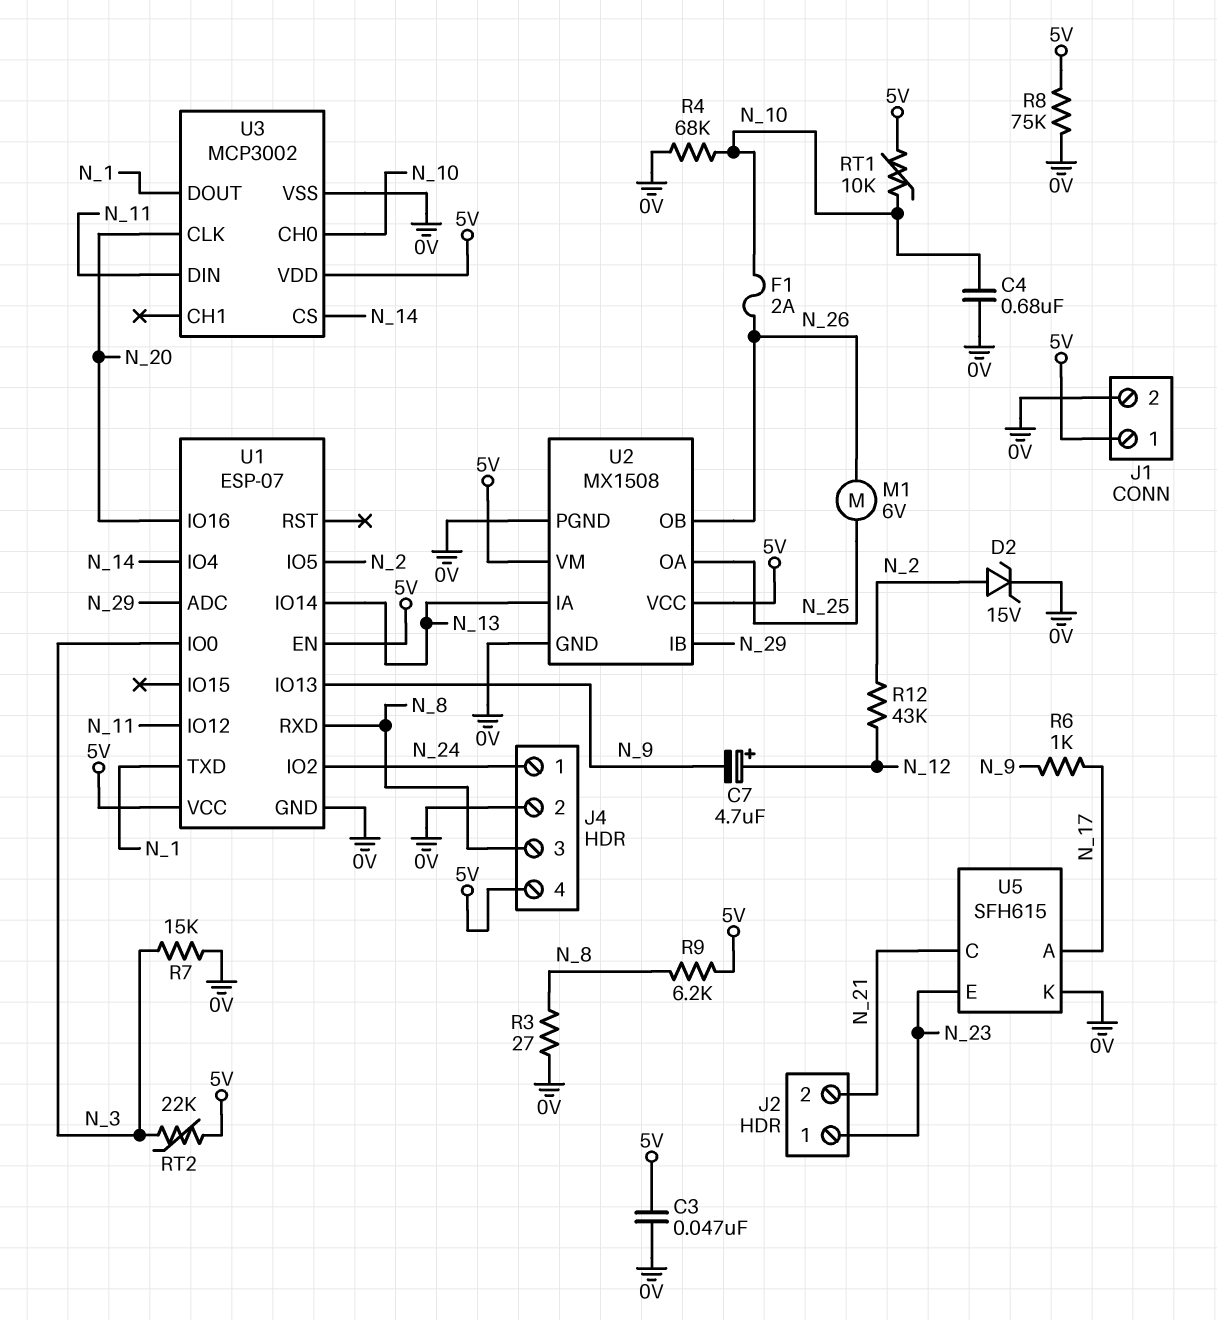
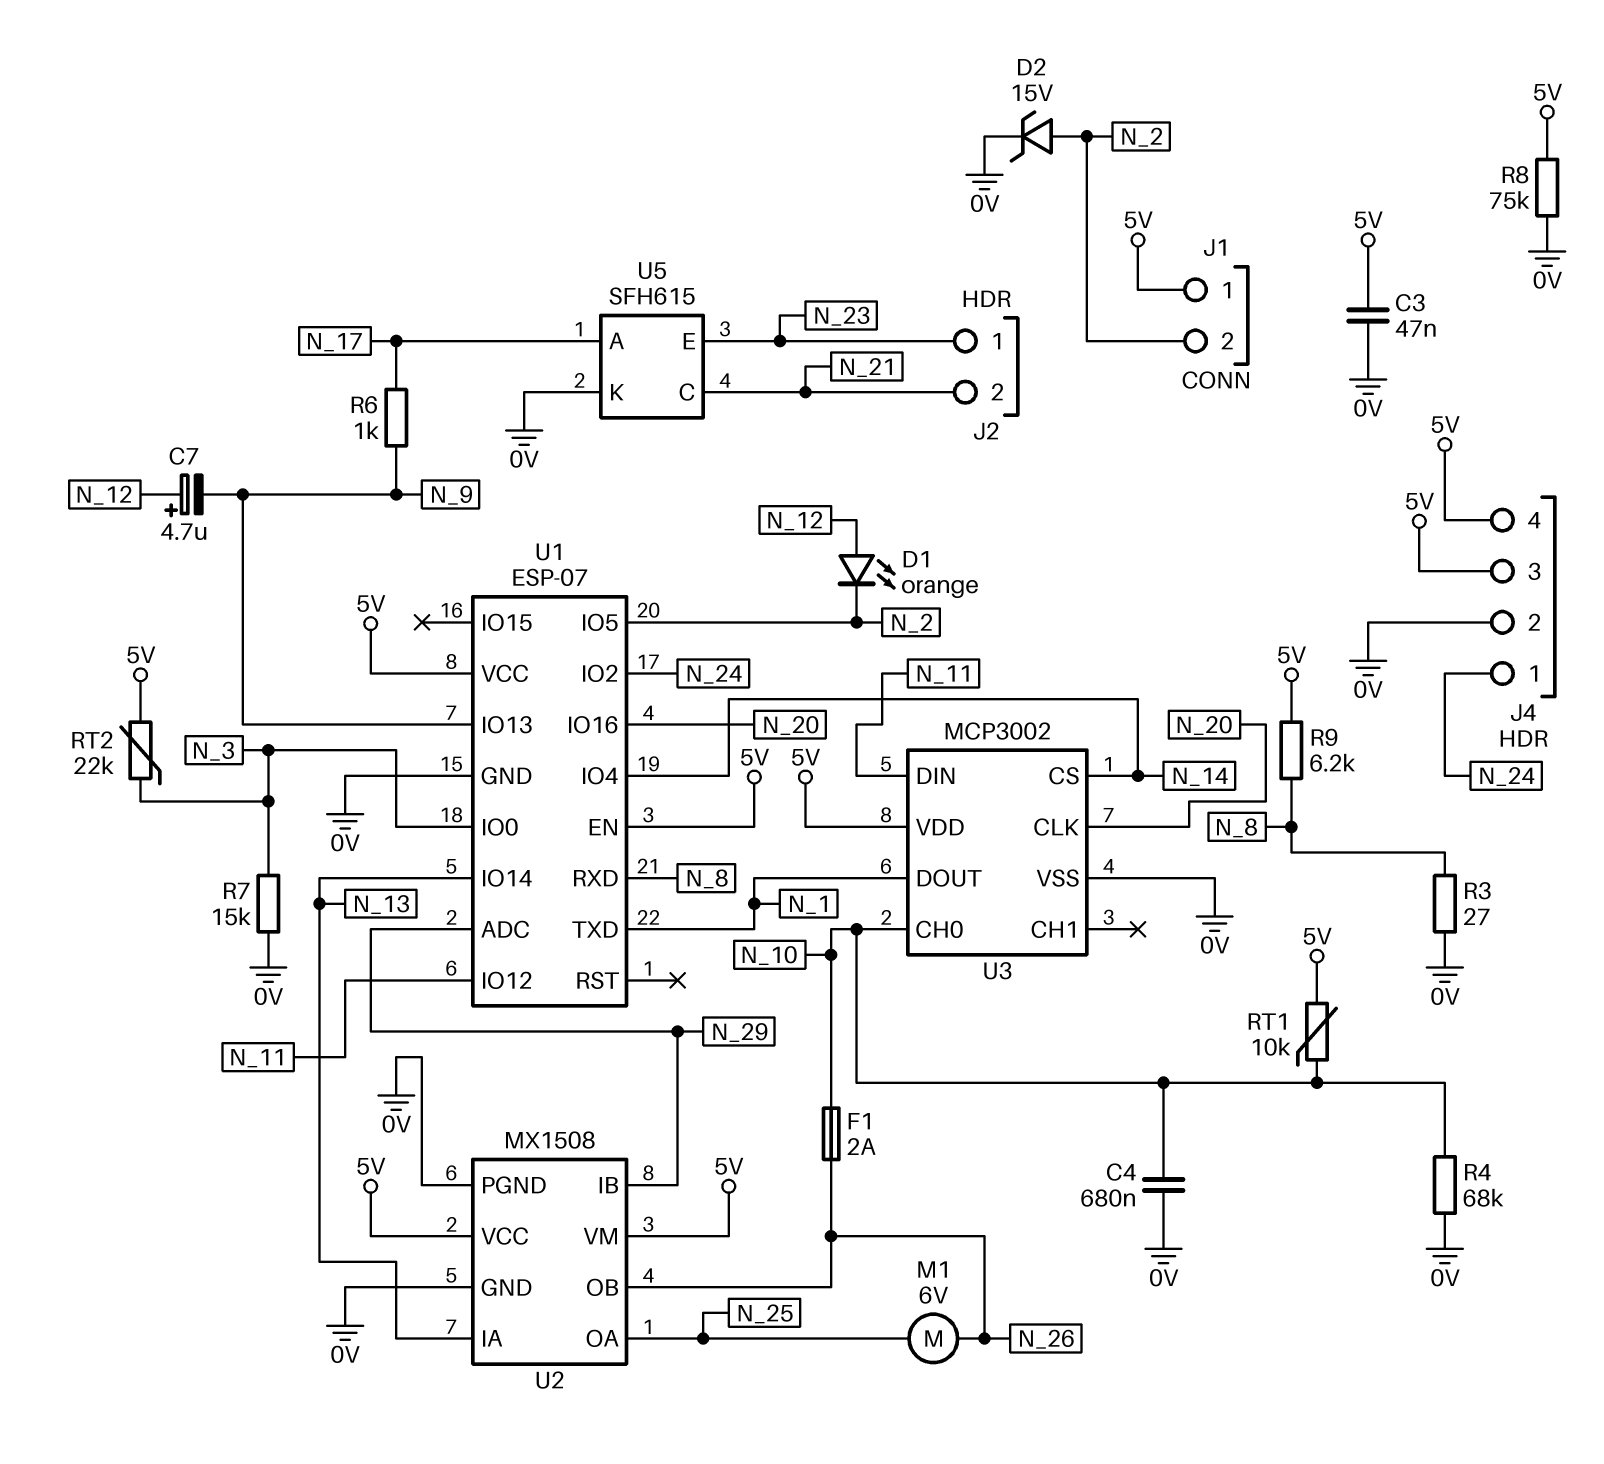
D1: none -> LED orange (A N_12, K N_2)
J1 pin 2: 0V -> N_2
J4 pin 3: N_8 -> 5V
R12: 43k (N_2, N_12) -> none

